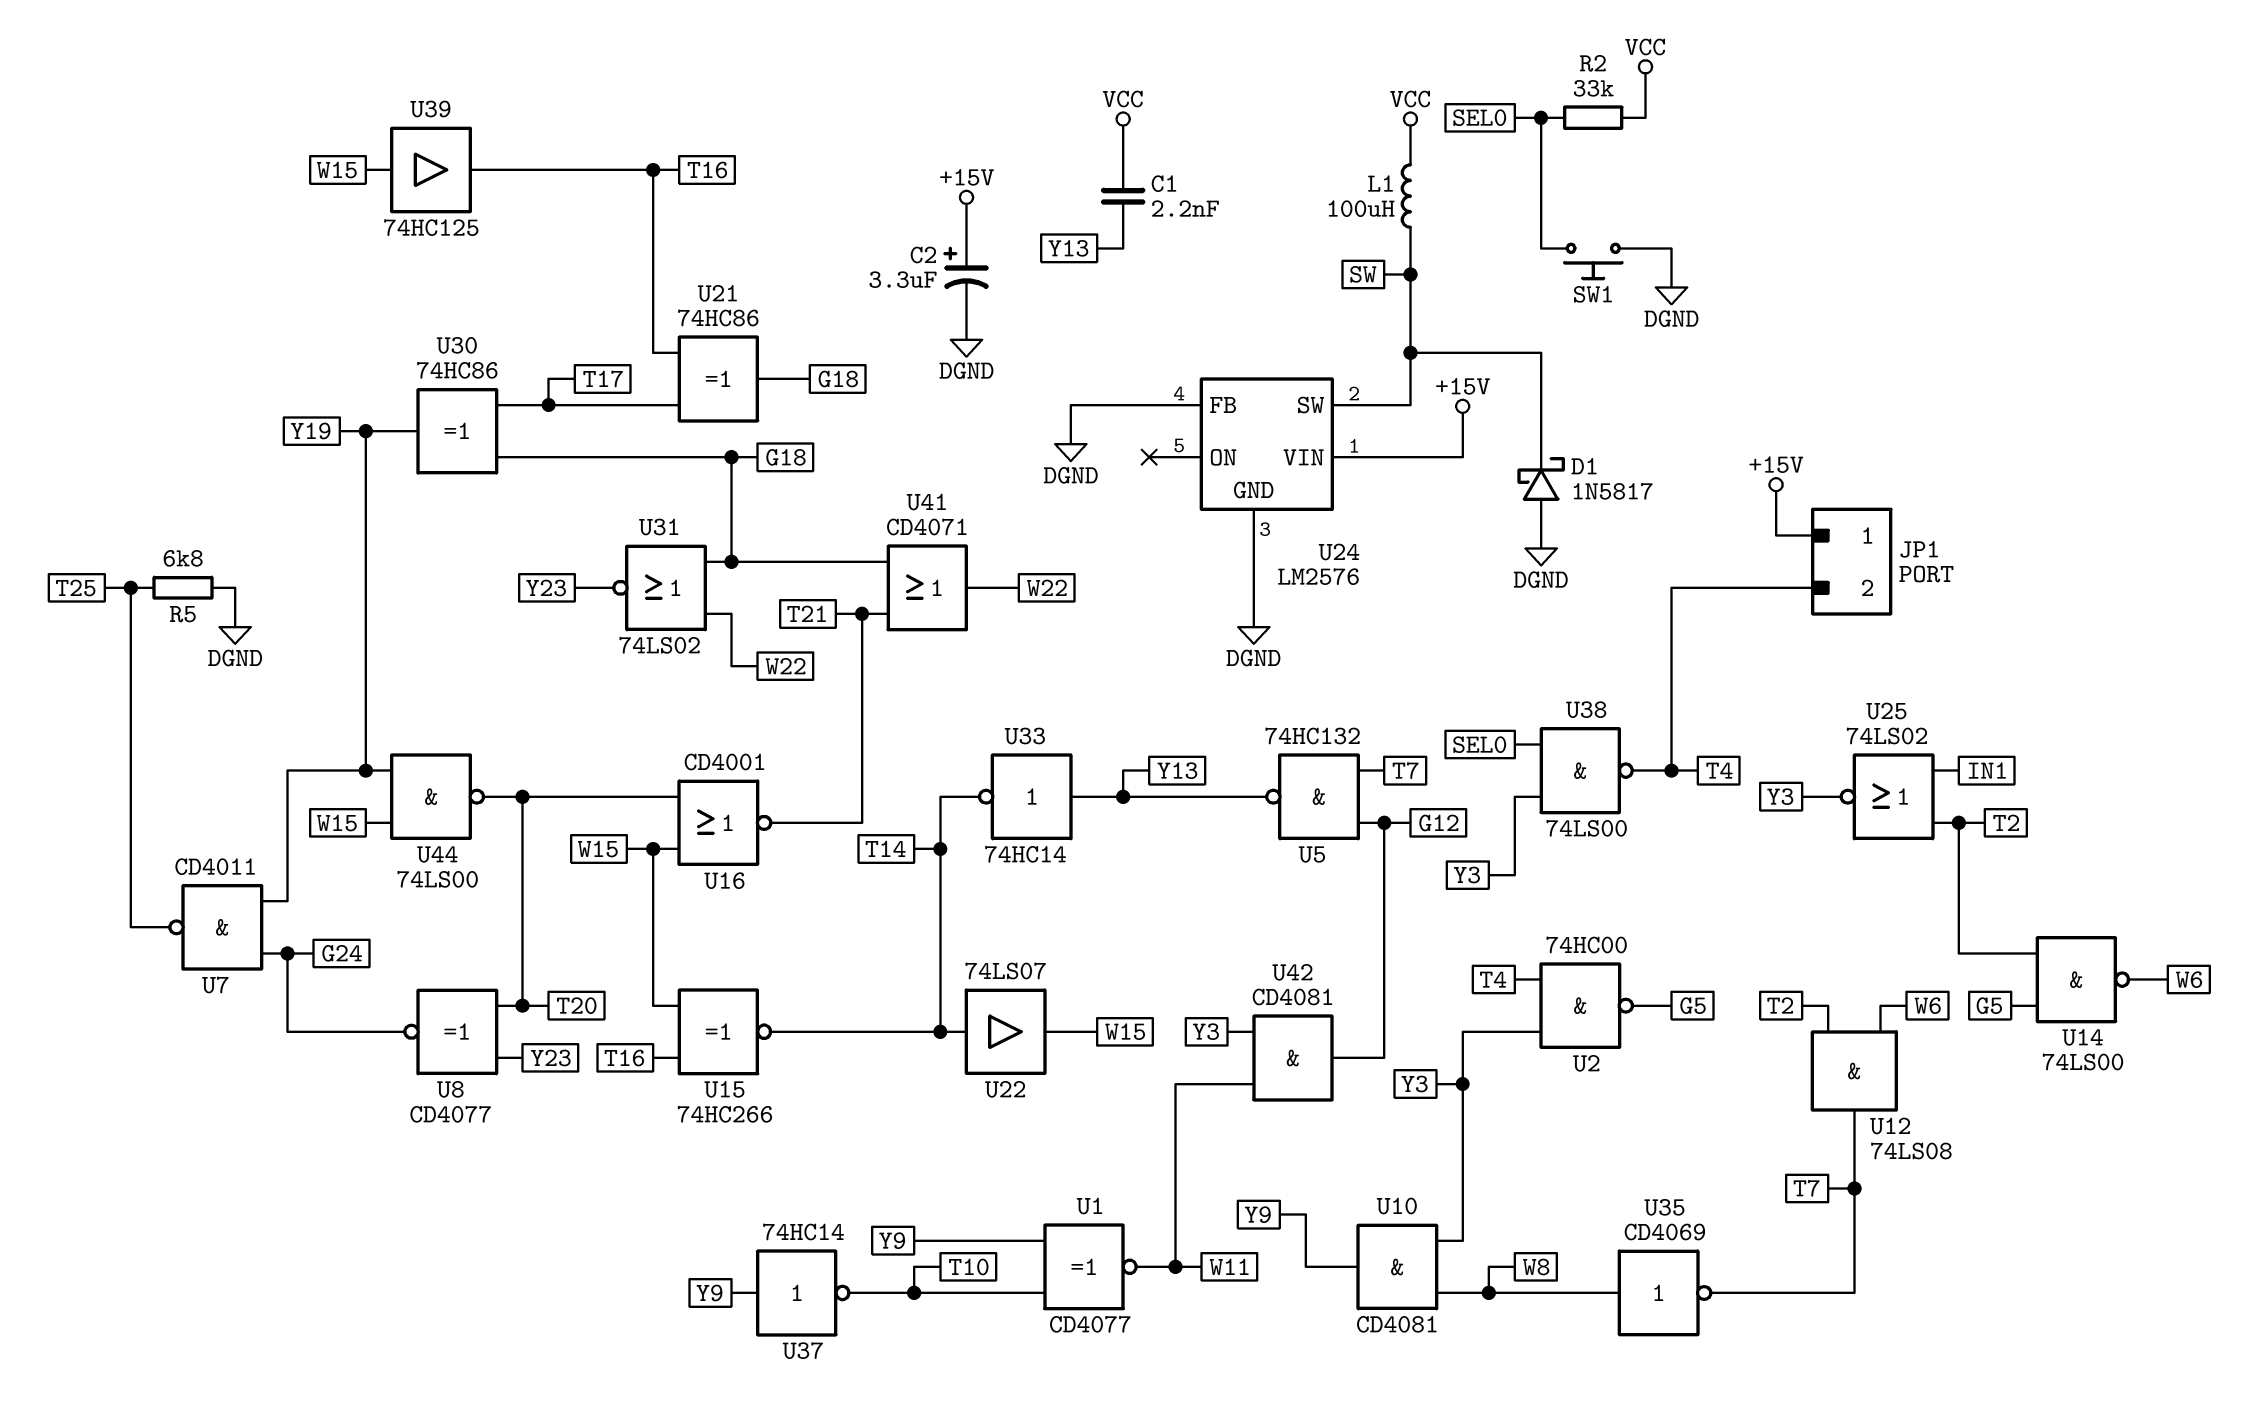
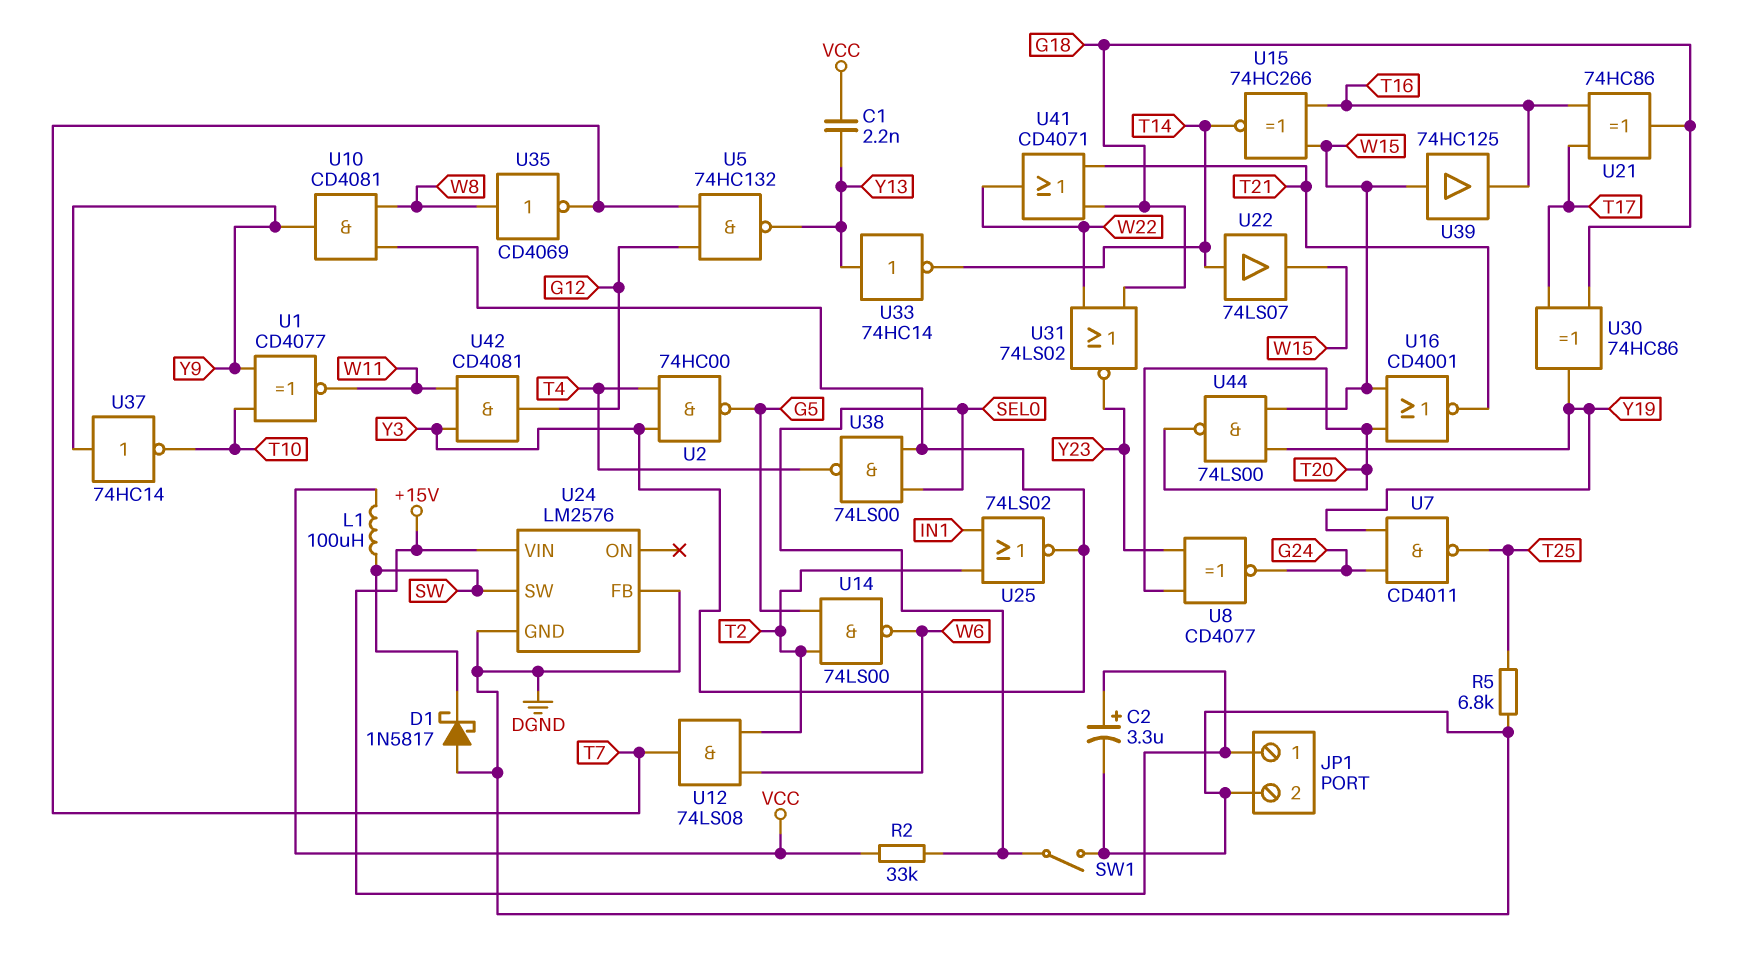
JP1 pin 2: T4 -> DGND
SW1: button (DGND, SEL0) -> switch (DGND, SEL0)

